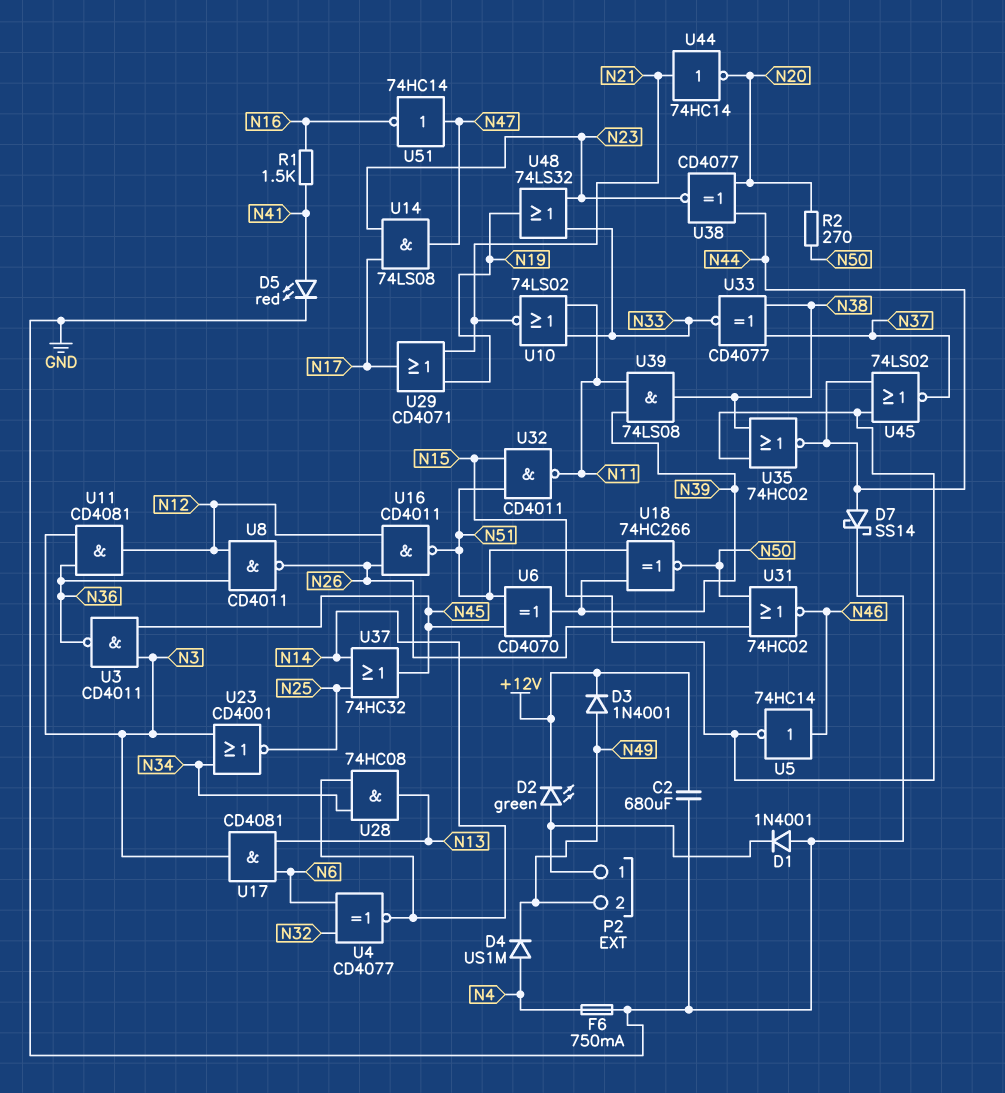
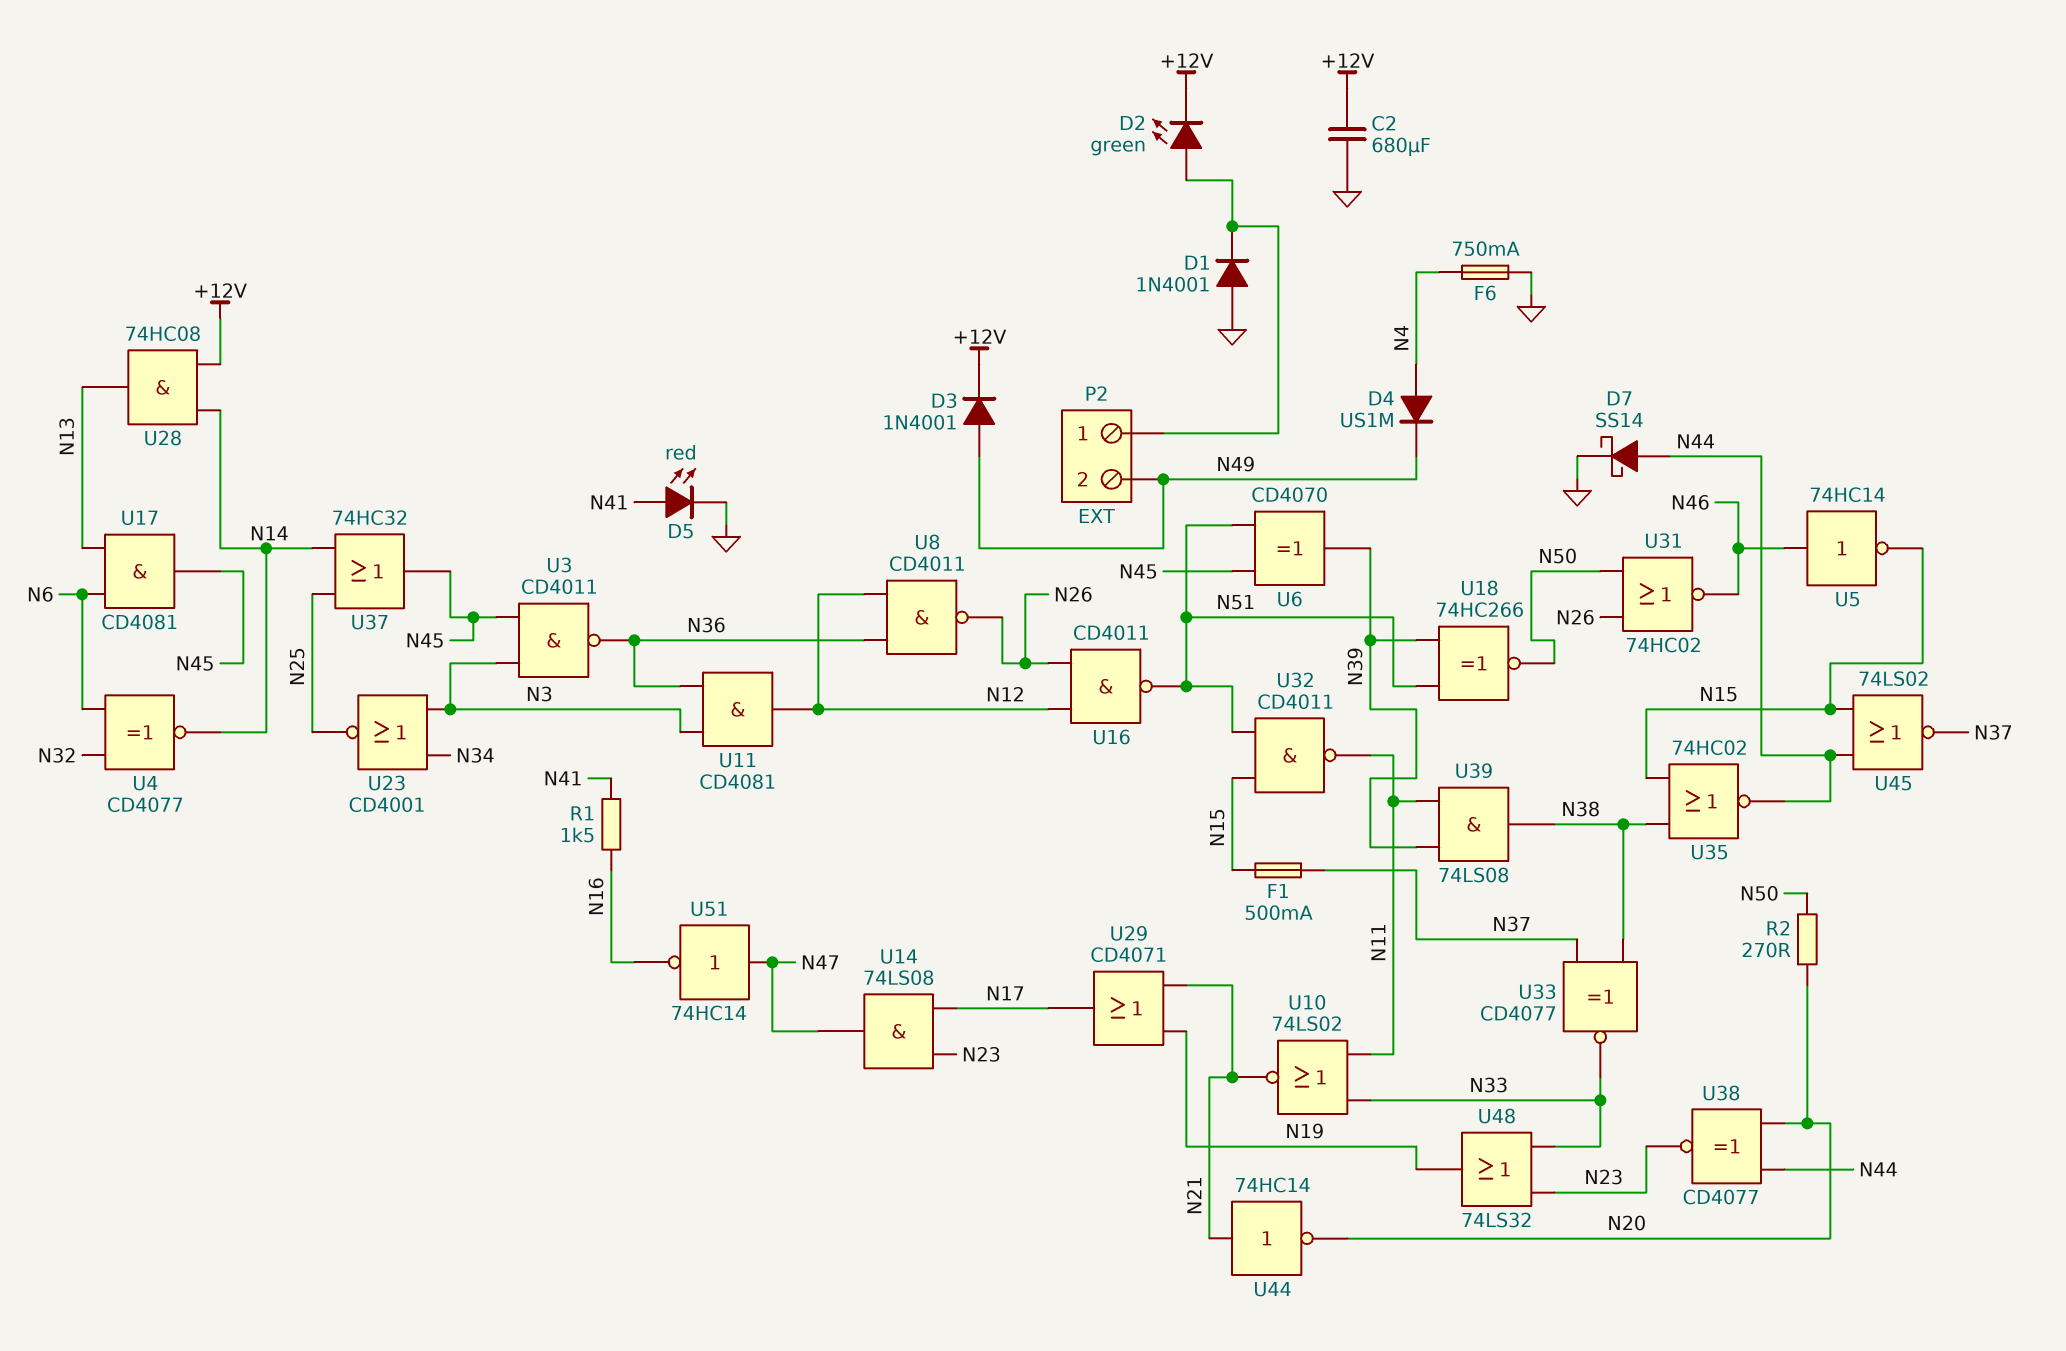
F1: none -> 500mA (N15, N37)
U17: AND CD4081 (in N6, in N13, out N3) -> AND CD4081 (in N6, in N13, out N45)
U28: AND 74HC08 (in N14, in N34, out N13) -> AND 74HC08 (in +12V, in N14, out N13)

